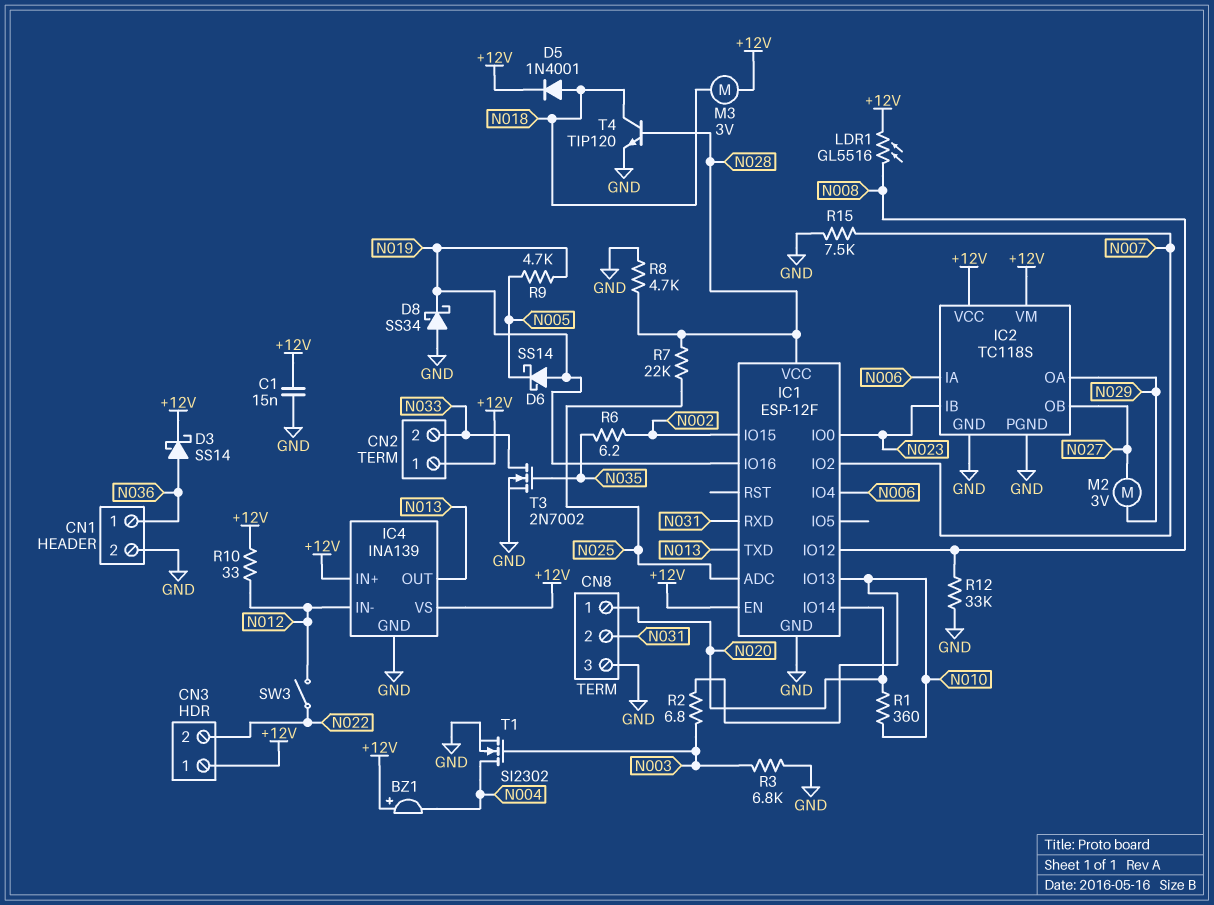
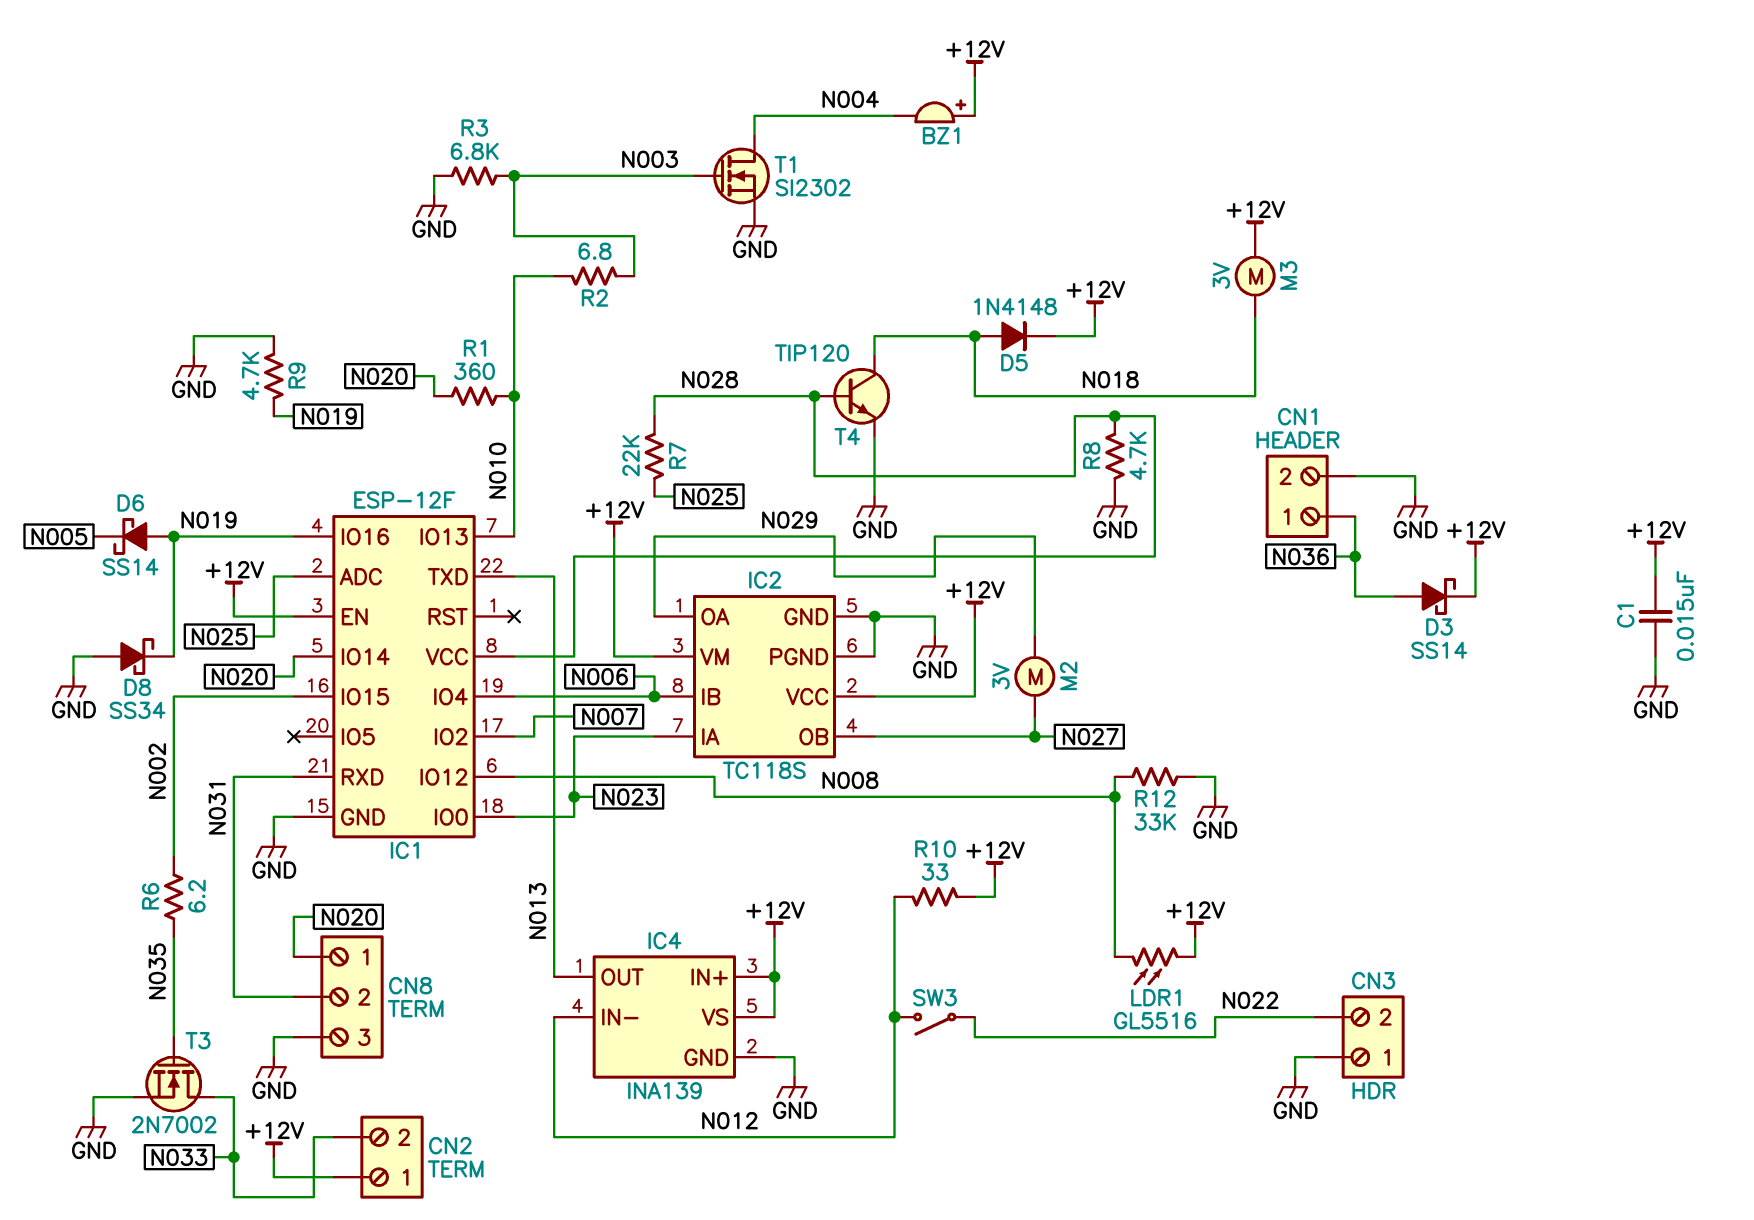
CN3 pin 1: +12V -> GND
D5: diode 1N4001 (A N018, K +12V) -> diode 1N4148 (A N018, K +12V)
IC2 pin IA: N006 -> N023
IC2 pin IB: N023 -> N006
R9: 4.7k (N005, N019) -> 4.7k (GND, N019)
R15: 7.5k (GND, N007) -> none

